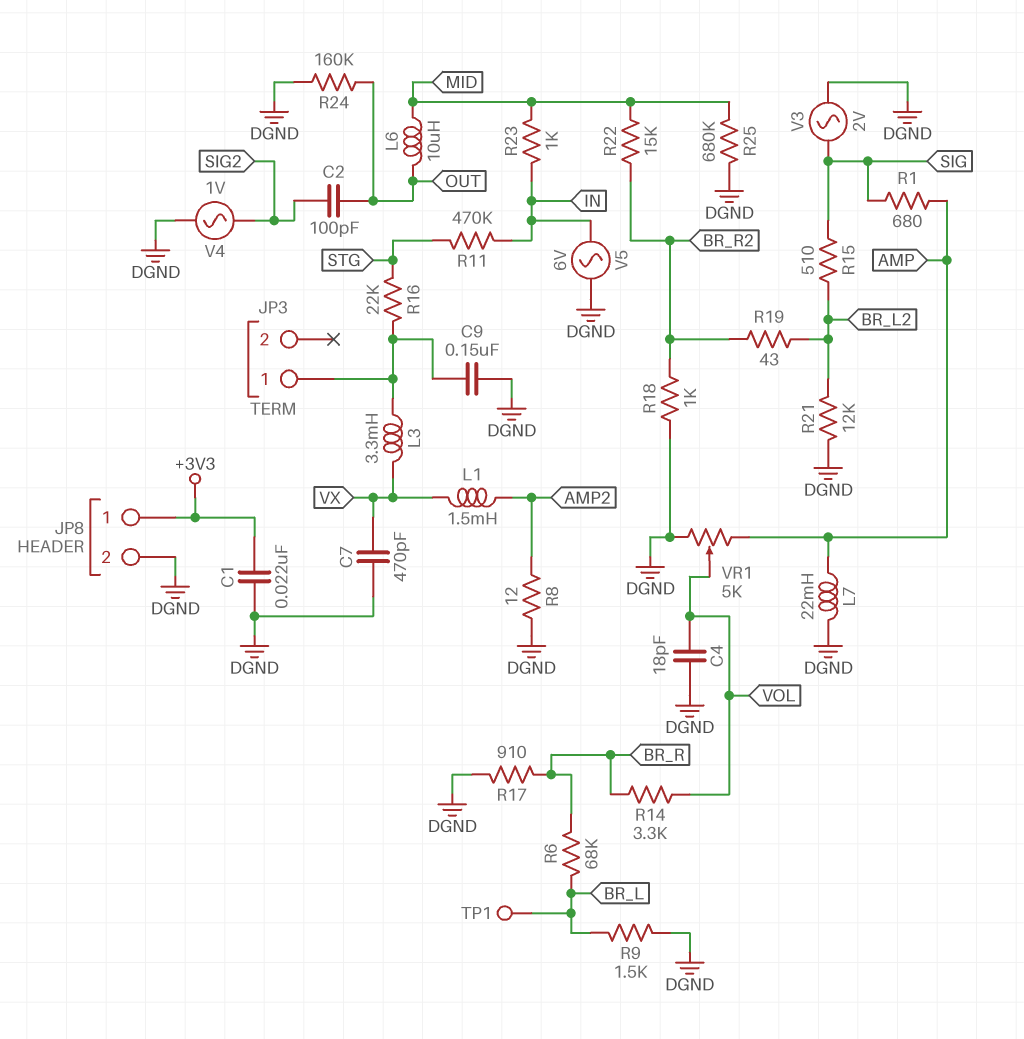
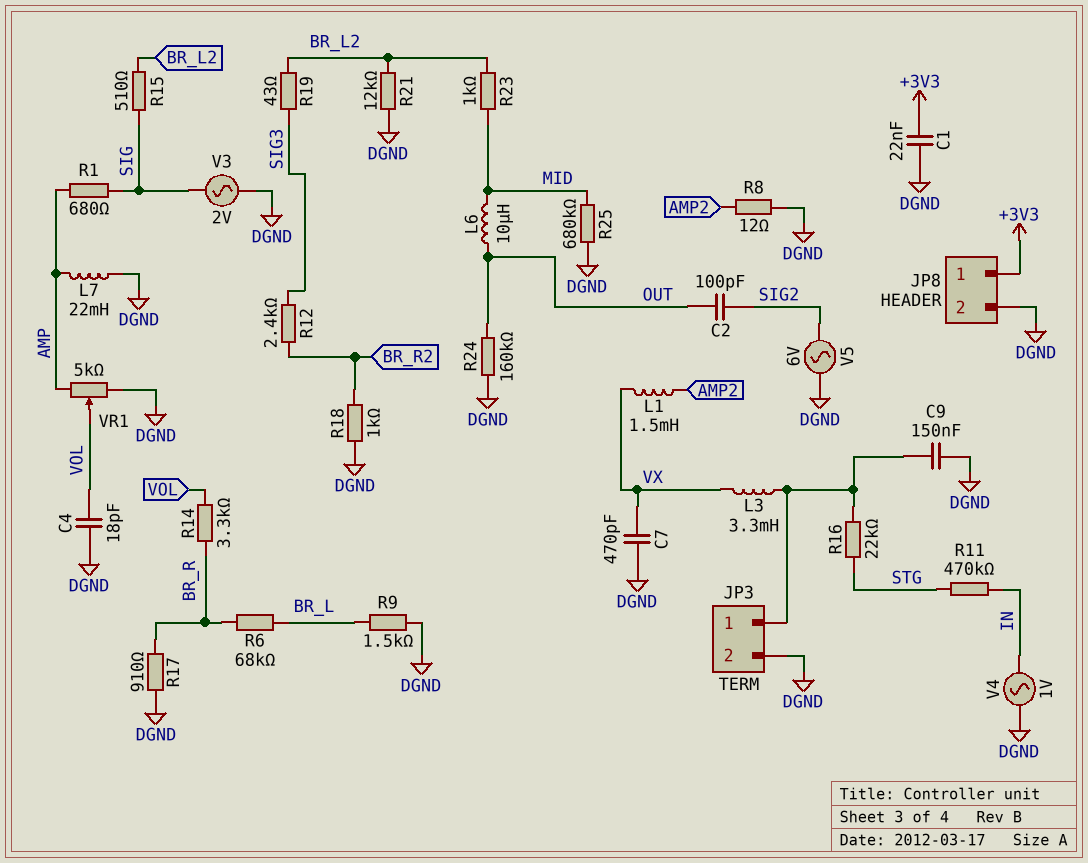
JP3 pin 2: none -> DGND
R12: none -> 2.4k (BR_R2, SIG3)
R19: 43 (BR_L2, BR_R2) -> 43 (BR_L2, SIG3)
R22: 15k (BR_R2, MID) -> none
R23: 1k (IN, MID) -> 1k (BR_L2, MID)
TP1: test point (BR_L) -> none
V4: AC 1V (DGND, SIG2) -> AC 1V (DGND, IN)
V5: AC 6V (DGND, IN) -> AC 6V (DGND, SIG2)

